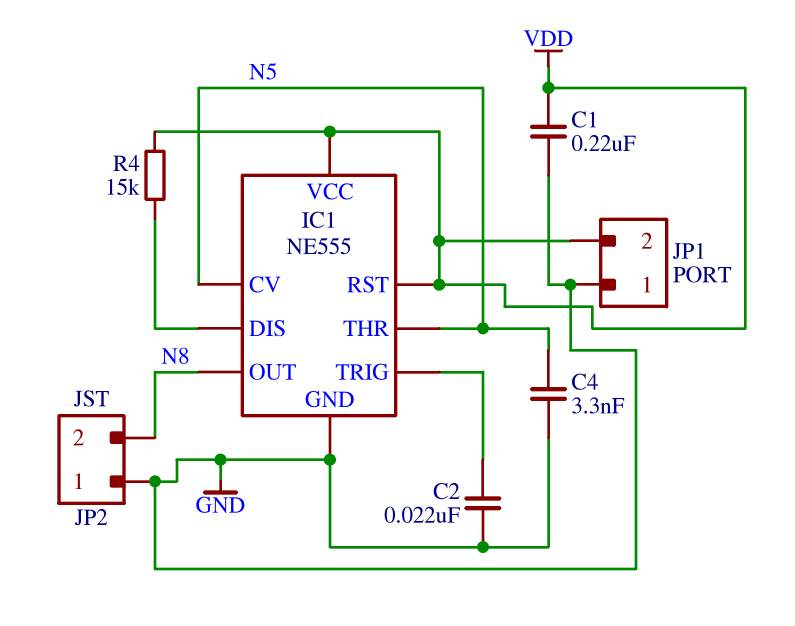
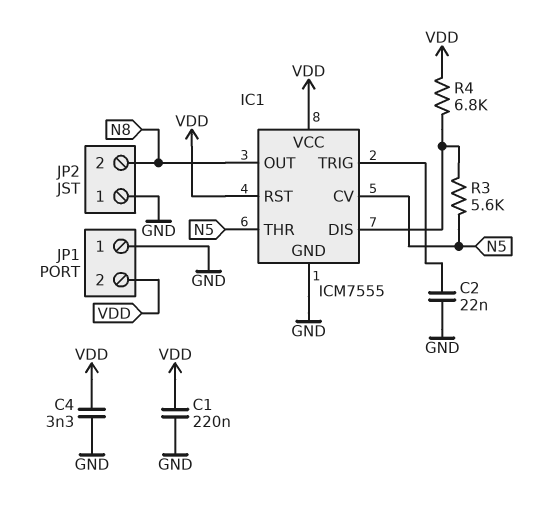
C4: 3.3nF (GND, N5) -> 3.3nF (GND, VDD)
IC1: NE555 -> ICM7555
R3: none -> 5.6k (IC1/DIS, N5)
R4: 15k (IC1/DIS, VDD) -> 6.8k (IC1/DIS, VDD)

